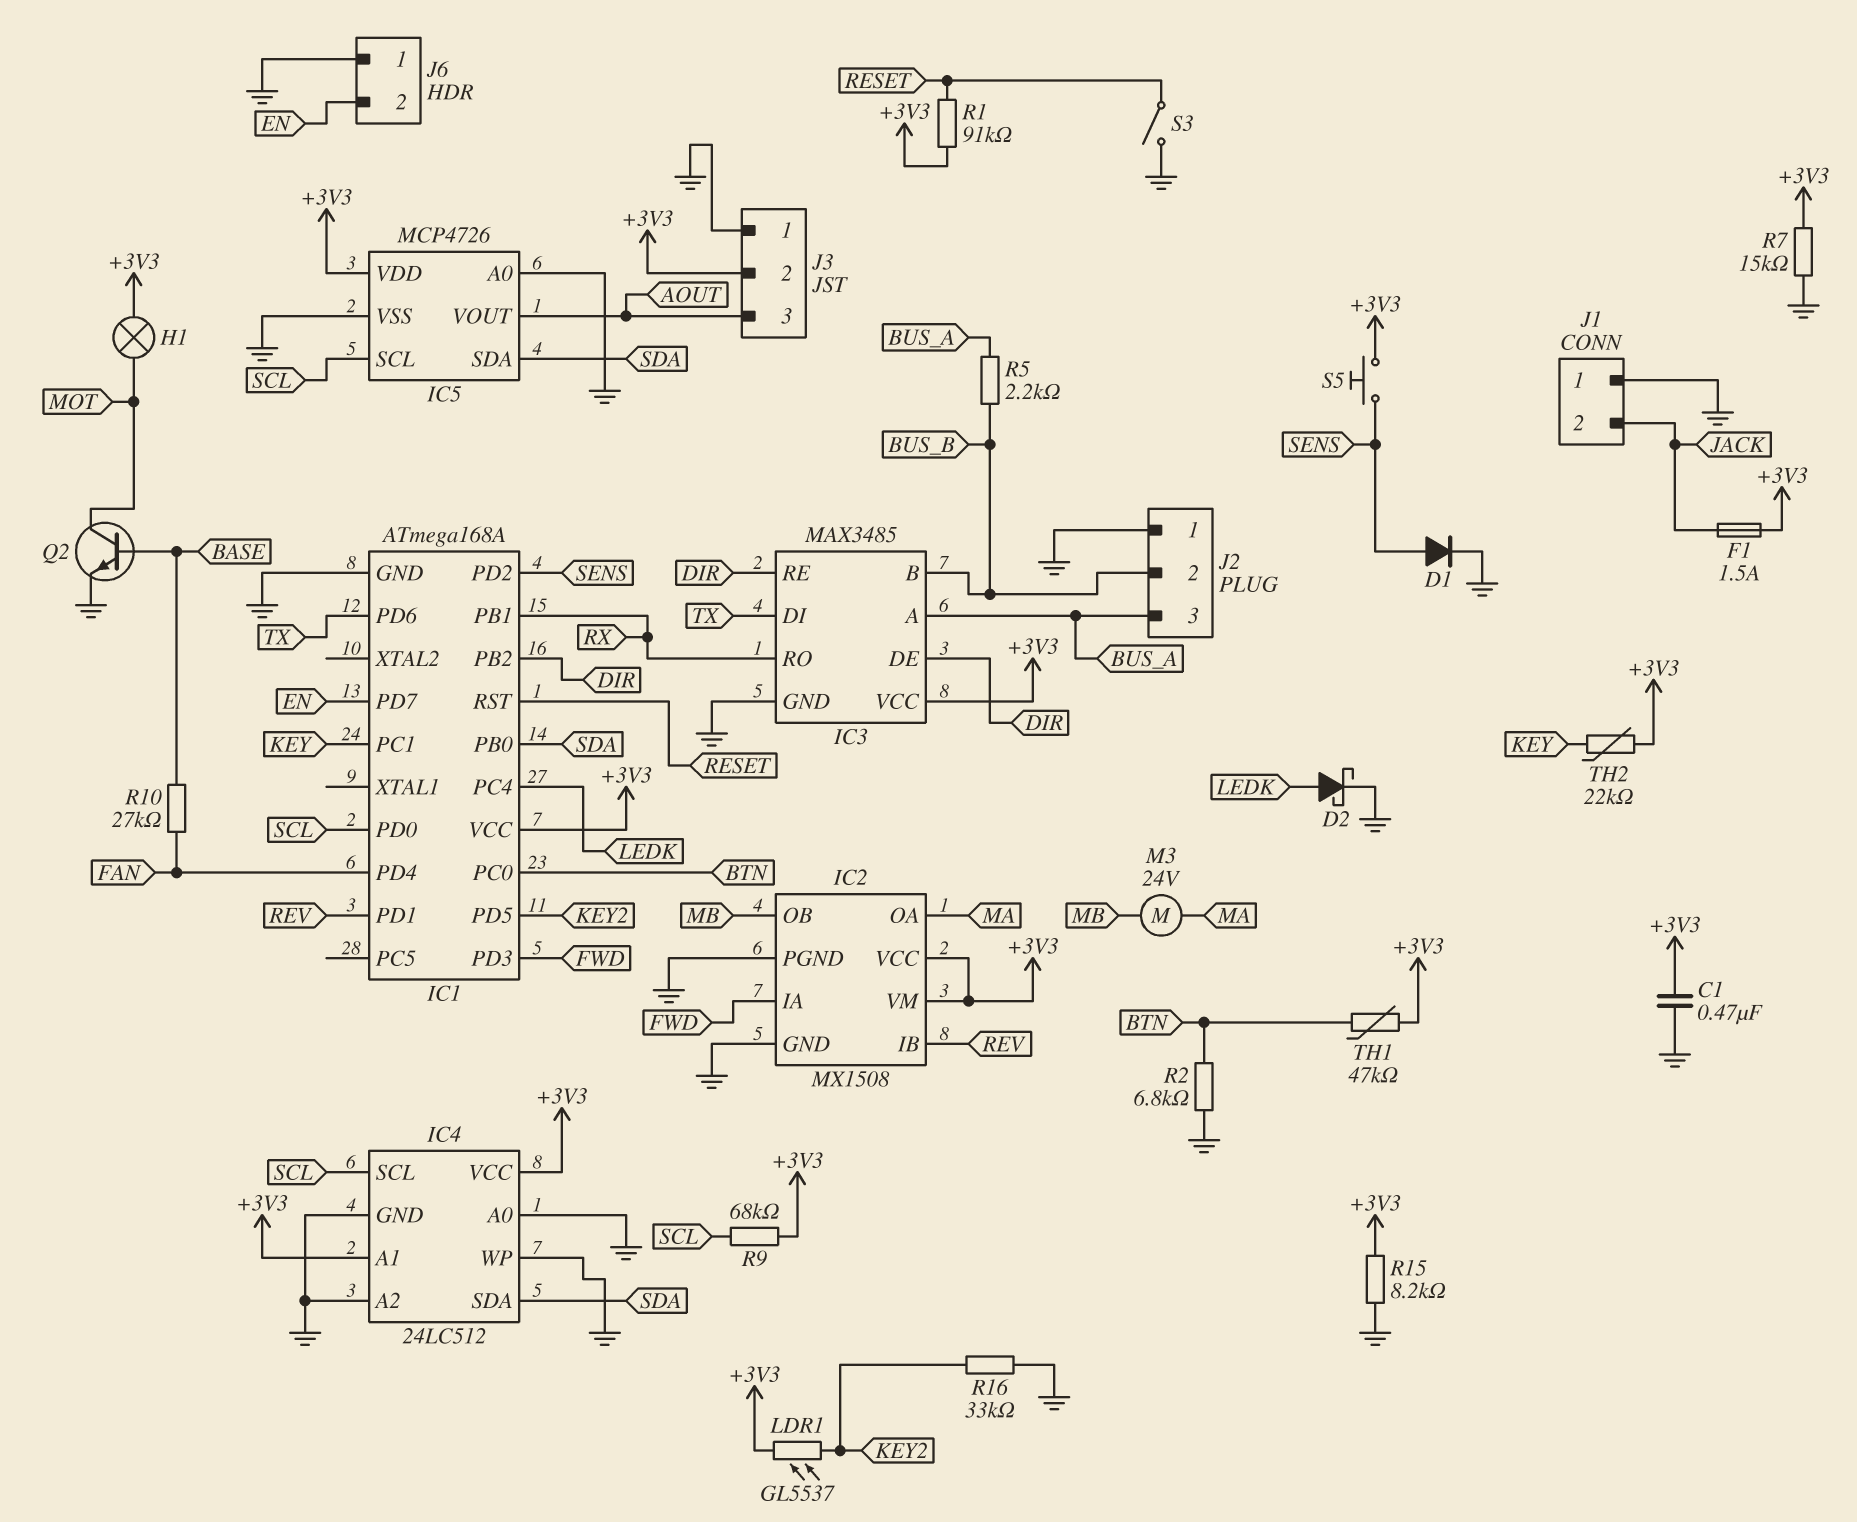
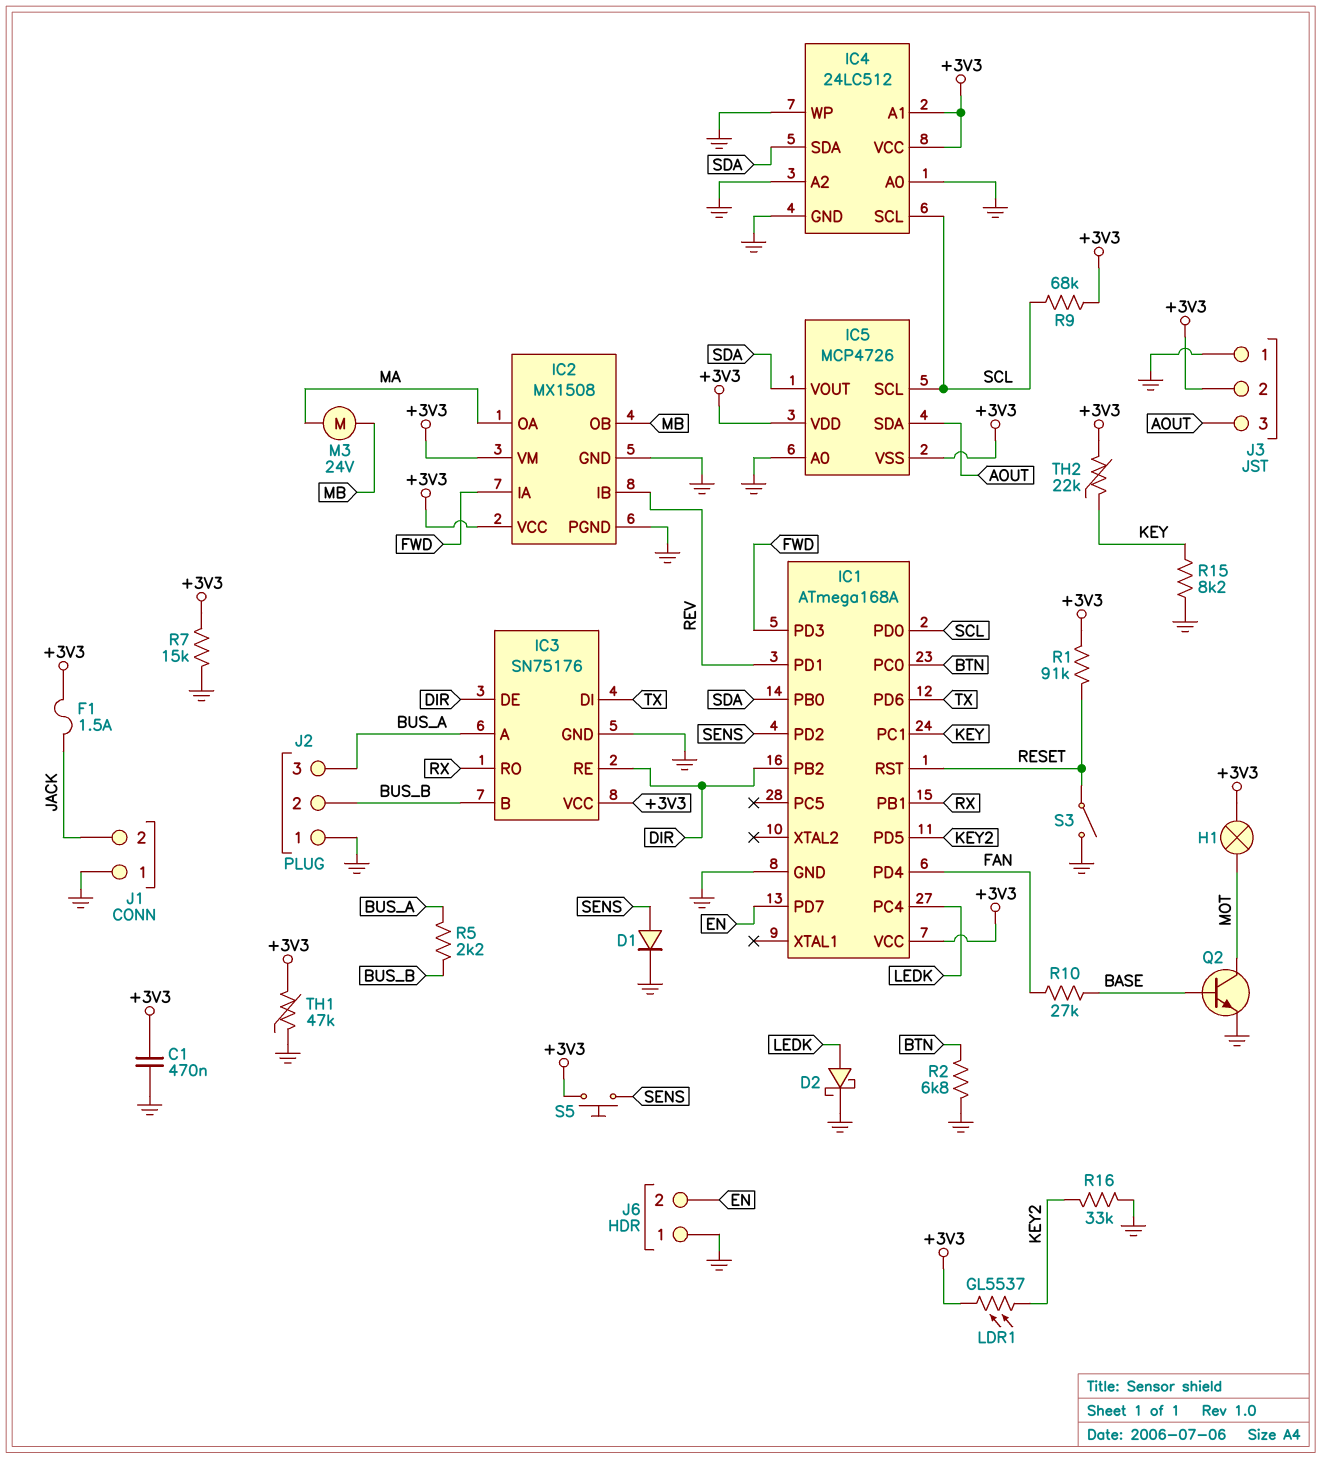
IC3: MAX3485 -> SN75176
IC5 pin SDA: SDA -> AOUT
IC5 pin VOUT: AOUT -> SDA
IC5 pin VSS: GND -> +3V3
R15: 8.2k (+3V3, GND) -> 8.2k (GND, KEY)
TH1: 47k (+3V3, BTN) -> 47k (+3V3, GND)

